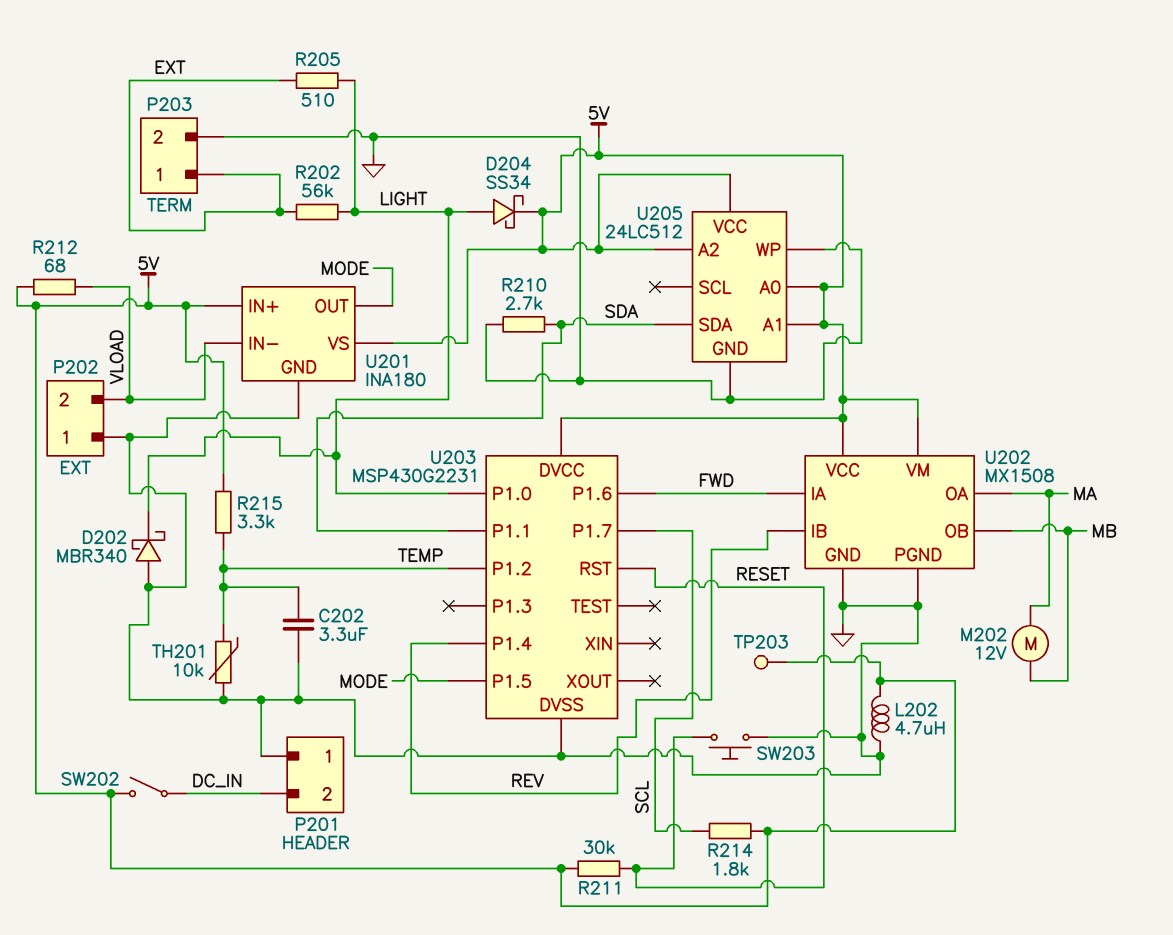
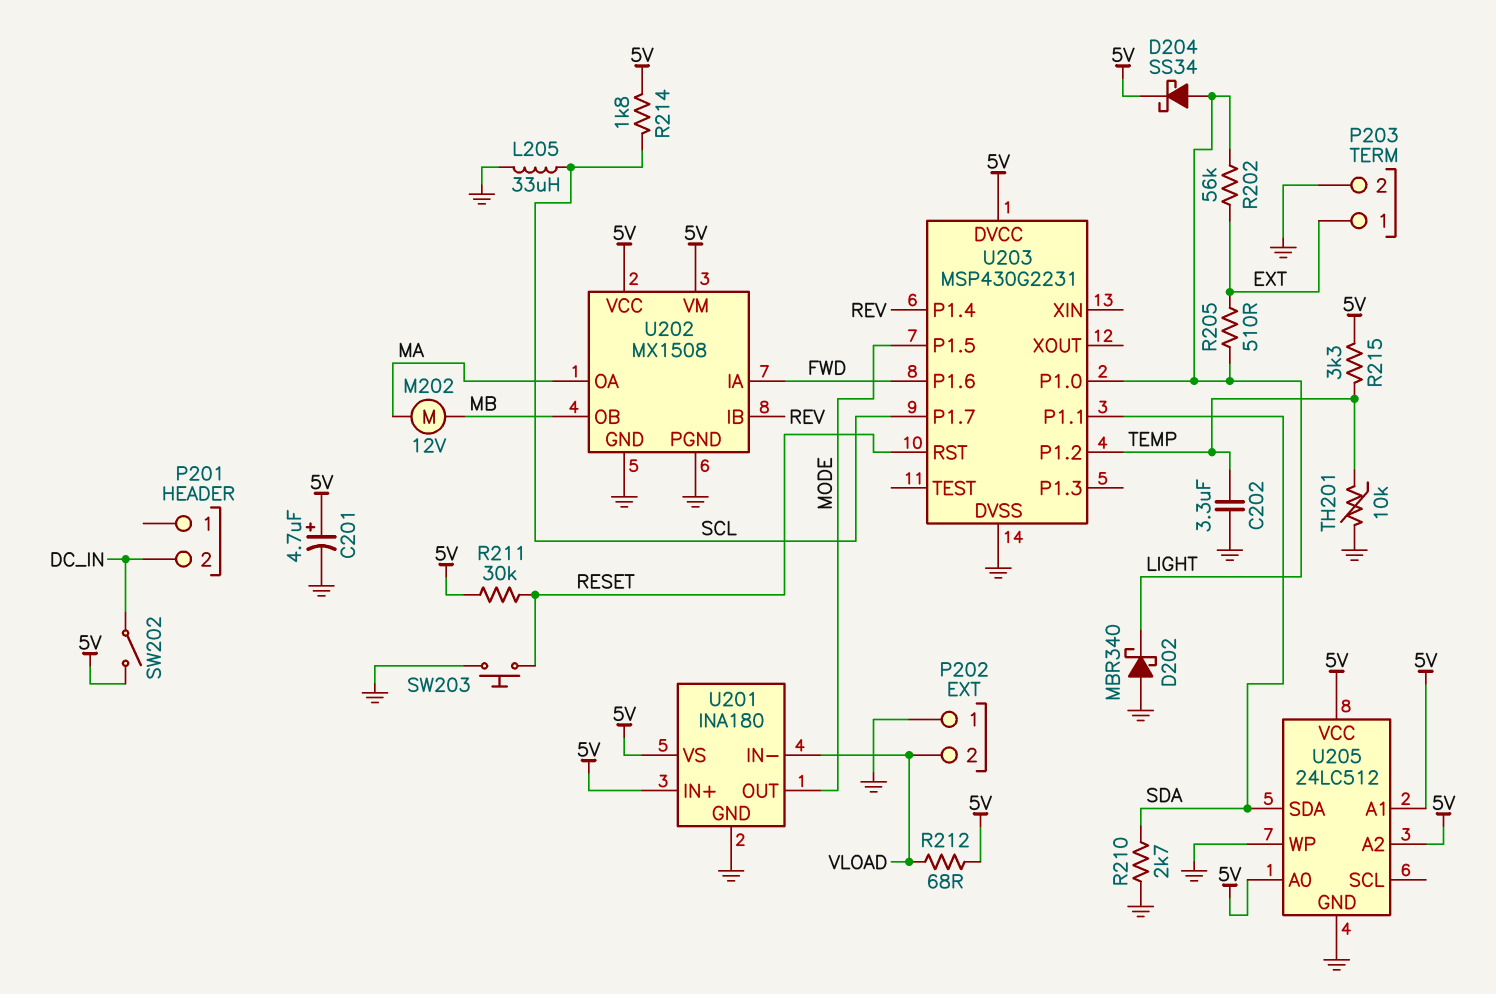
C201: none -> 4.7uF (plus 5V, minus GND)
L202: 4.7uH (5V, GND) -> none
L205: none -> 33uH (GND, SCL)
P201 pin 1: GND -> none
TP203: test point (5V) -> none

